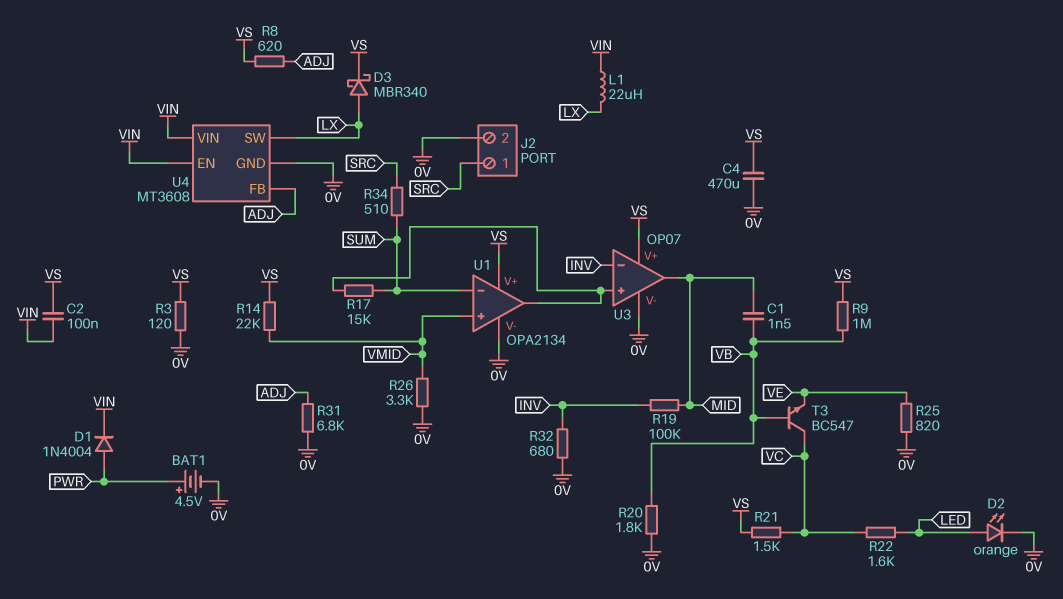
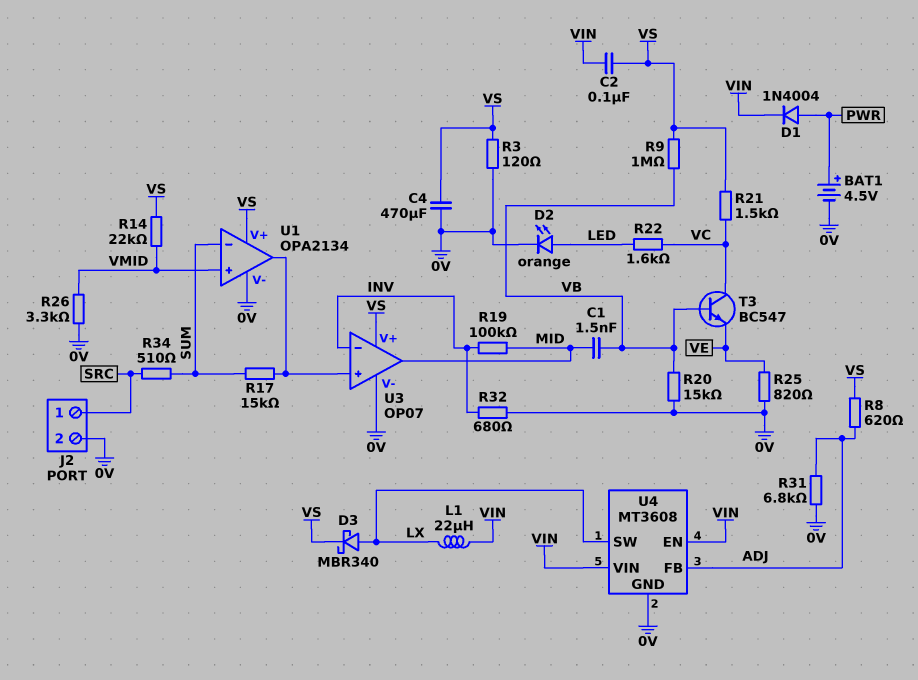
R20: 1.8k (0V, VB) -> 15k (0V, VB)

